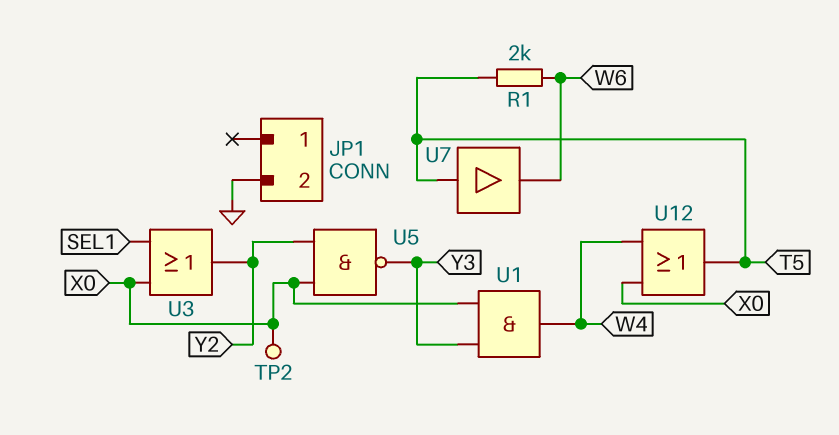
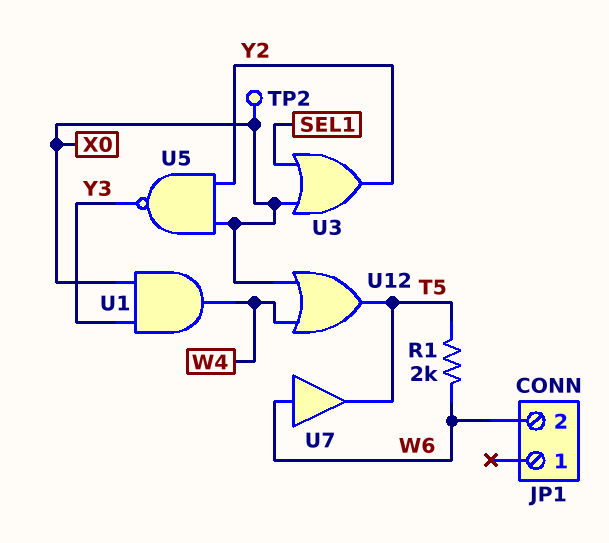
JP1 pin 2: GND -> W6
U7: buffer (in T5, out W6) -> buffer (in W6, out T5)

